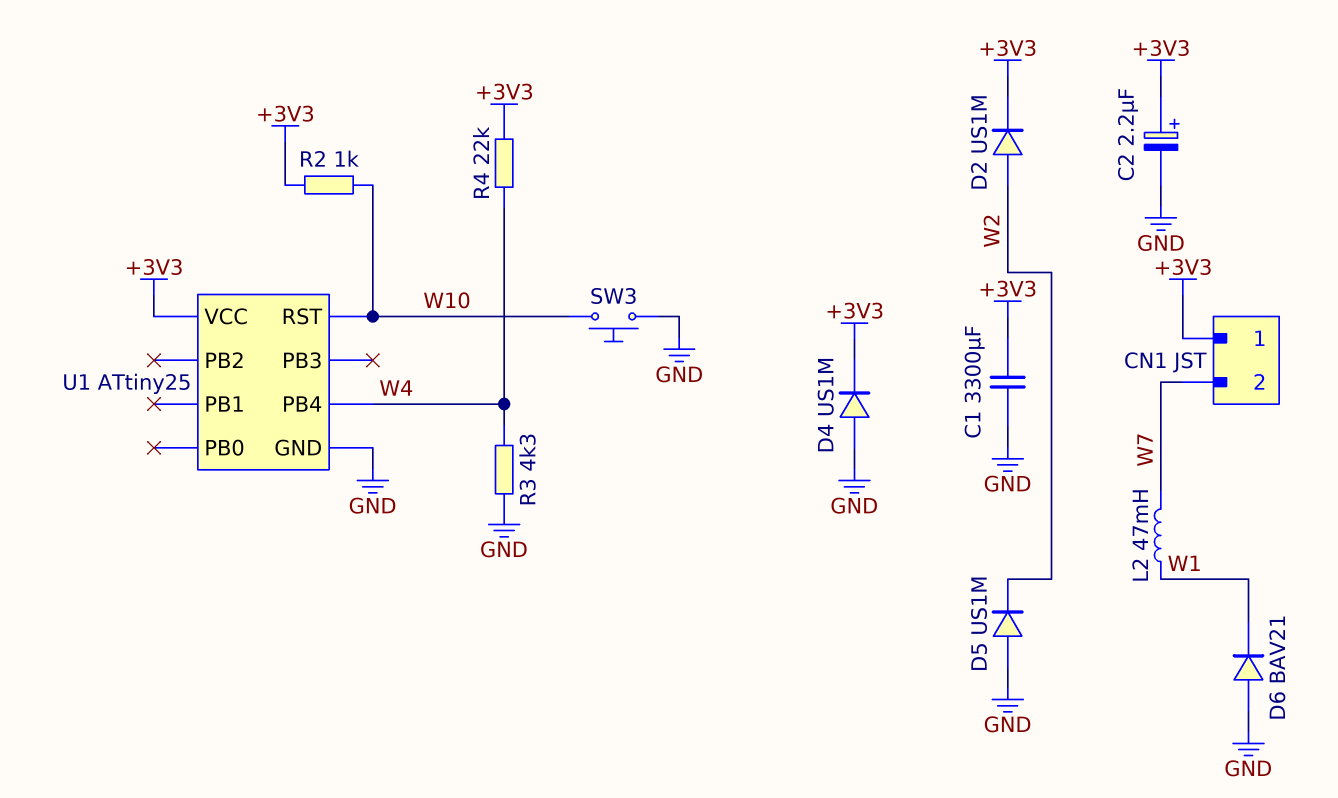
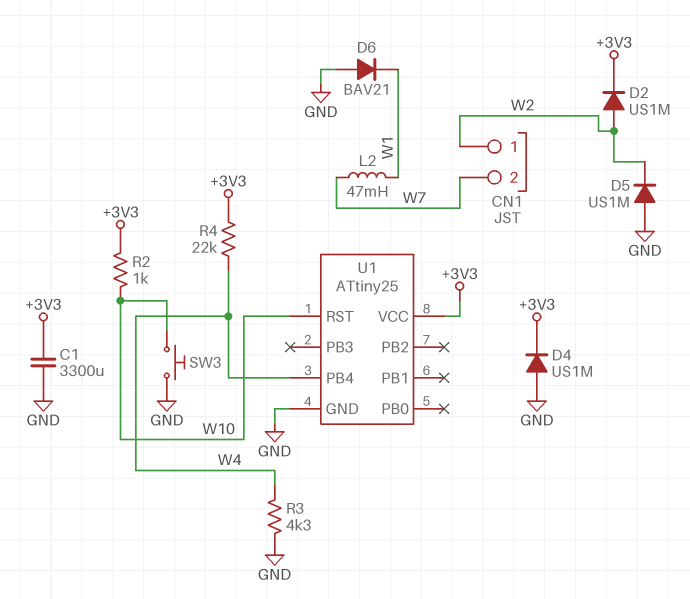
C2: 2.2uF (plus +3V3, minus GND) -> none
CN1 pin 1: +3V3 -> W2

